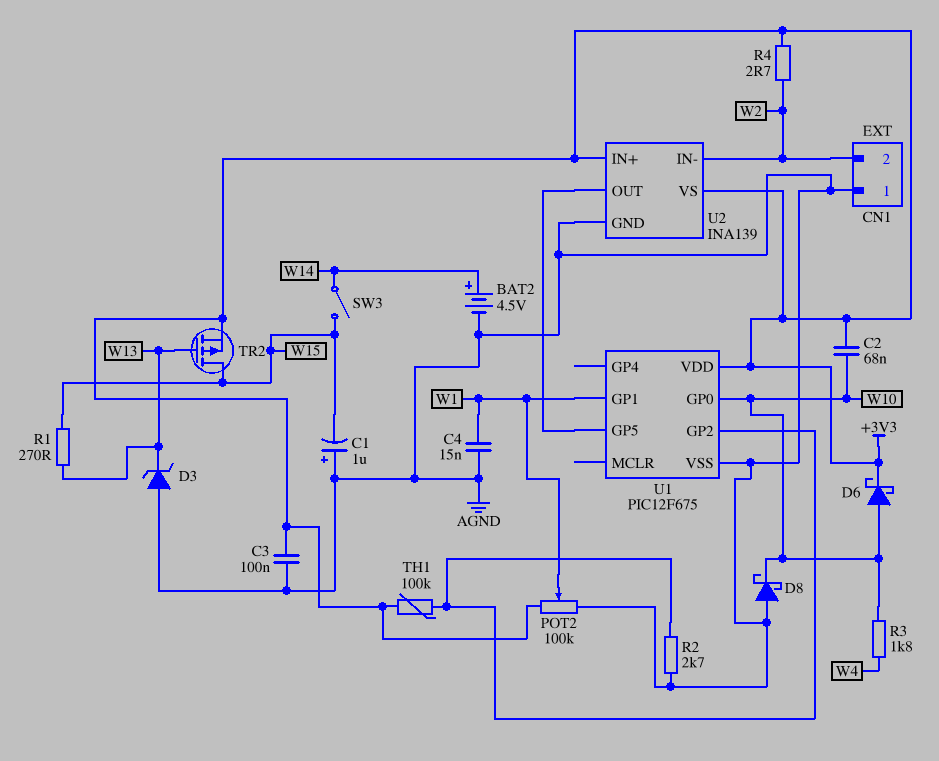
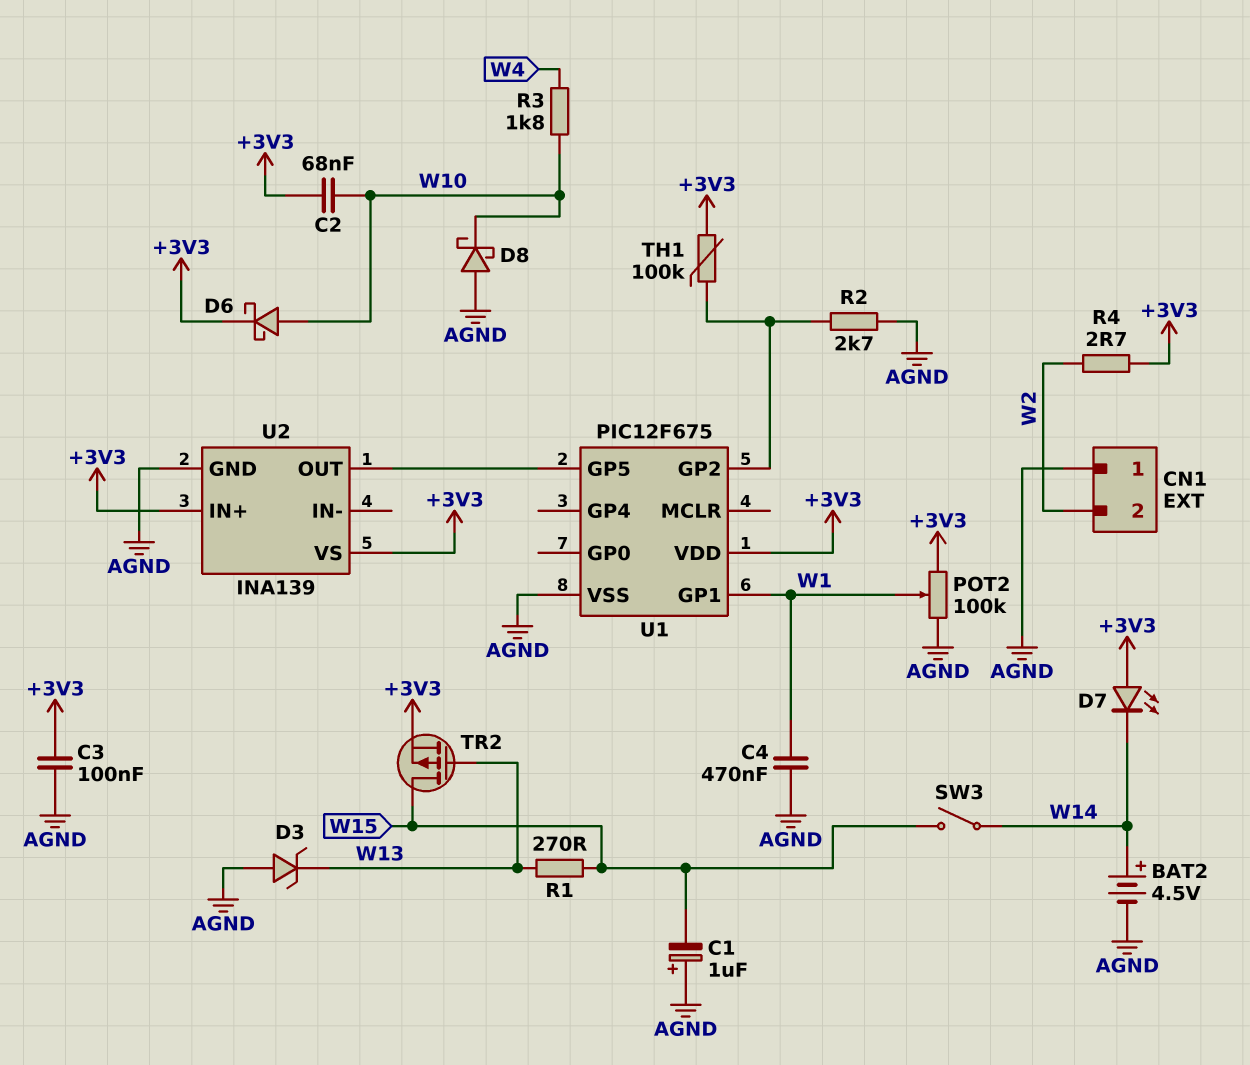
C4: 15nF (AGND, W1) -> 470nF (AGND, W1)
D7: none -> LED (A +3V3, K W14)
U1 pin GP0: W10 -> none
U2 pin IN-: W2 -> none

